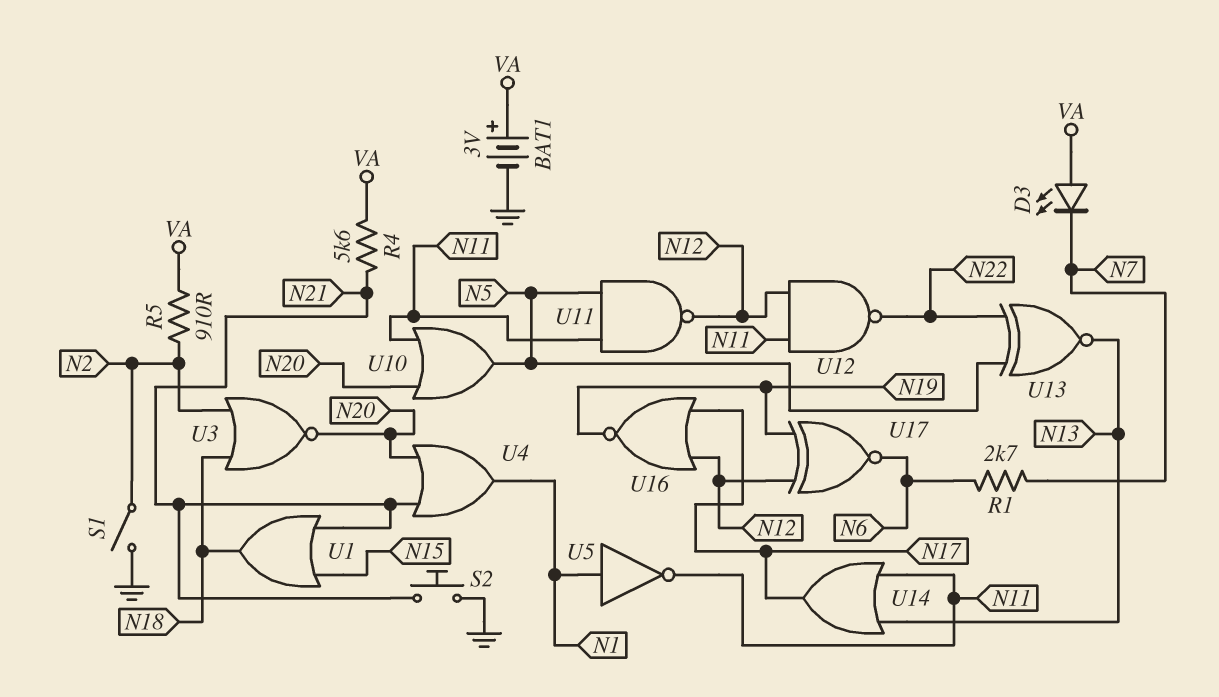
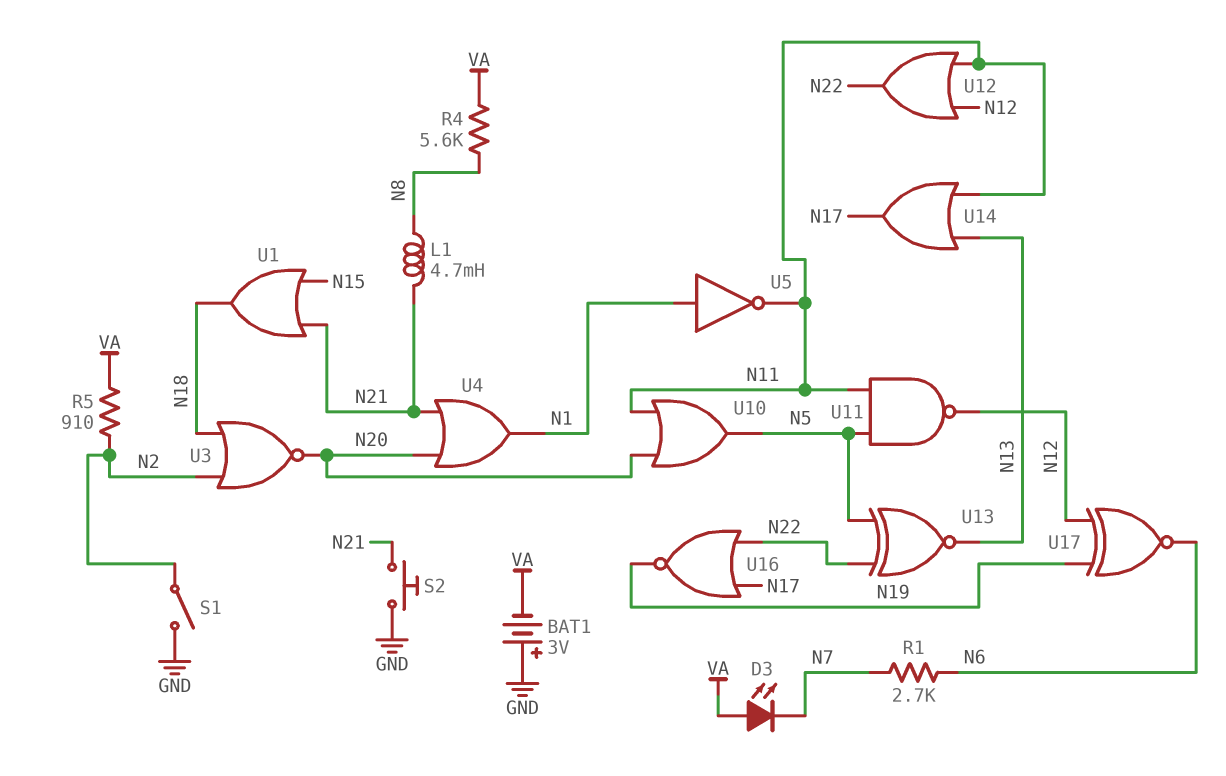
BAT1: 3V (plus VA, minus GND) -> 3V (plus GND, minus VA)
L1: none -> 4.7mH (N8, N21)
R4: 5.6k (N21, VA) -> 5.6k (N8, VA)
U12: NAND (in N11, in N12, out N22) -> OR (in N11, in N12, out N22)
U16: NOR (in N12, in N17, out N19) -> NOR (in N17, in N22, out N19)

